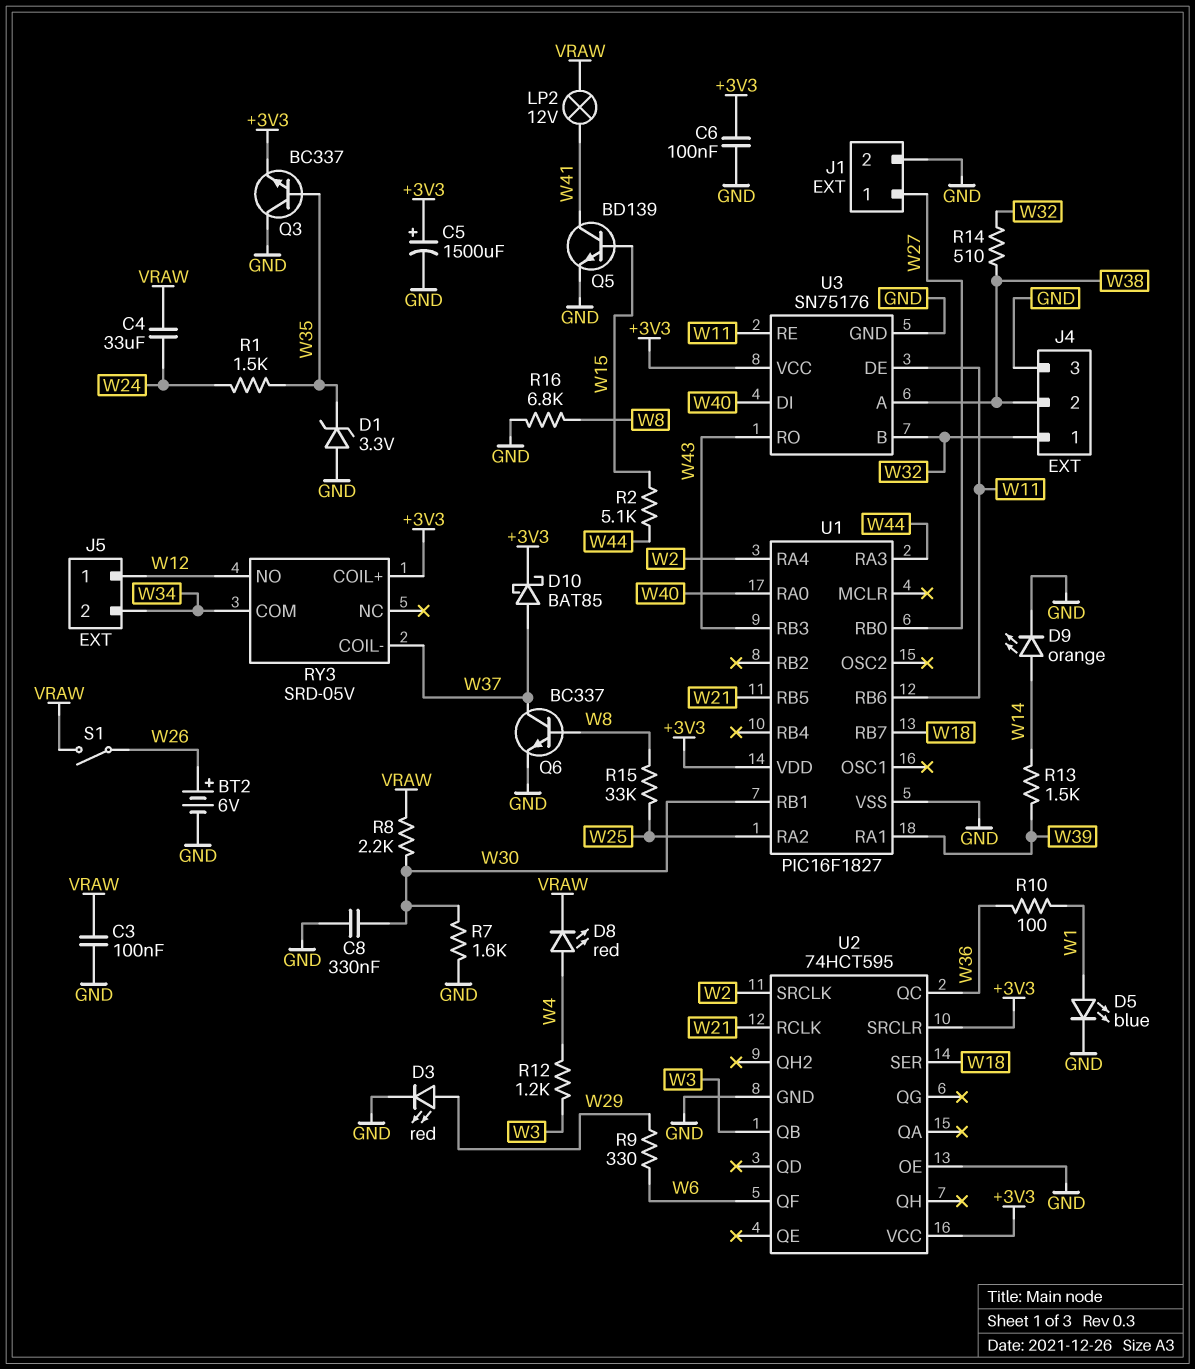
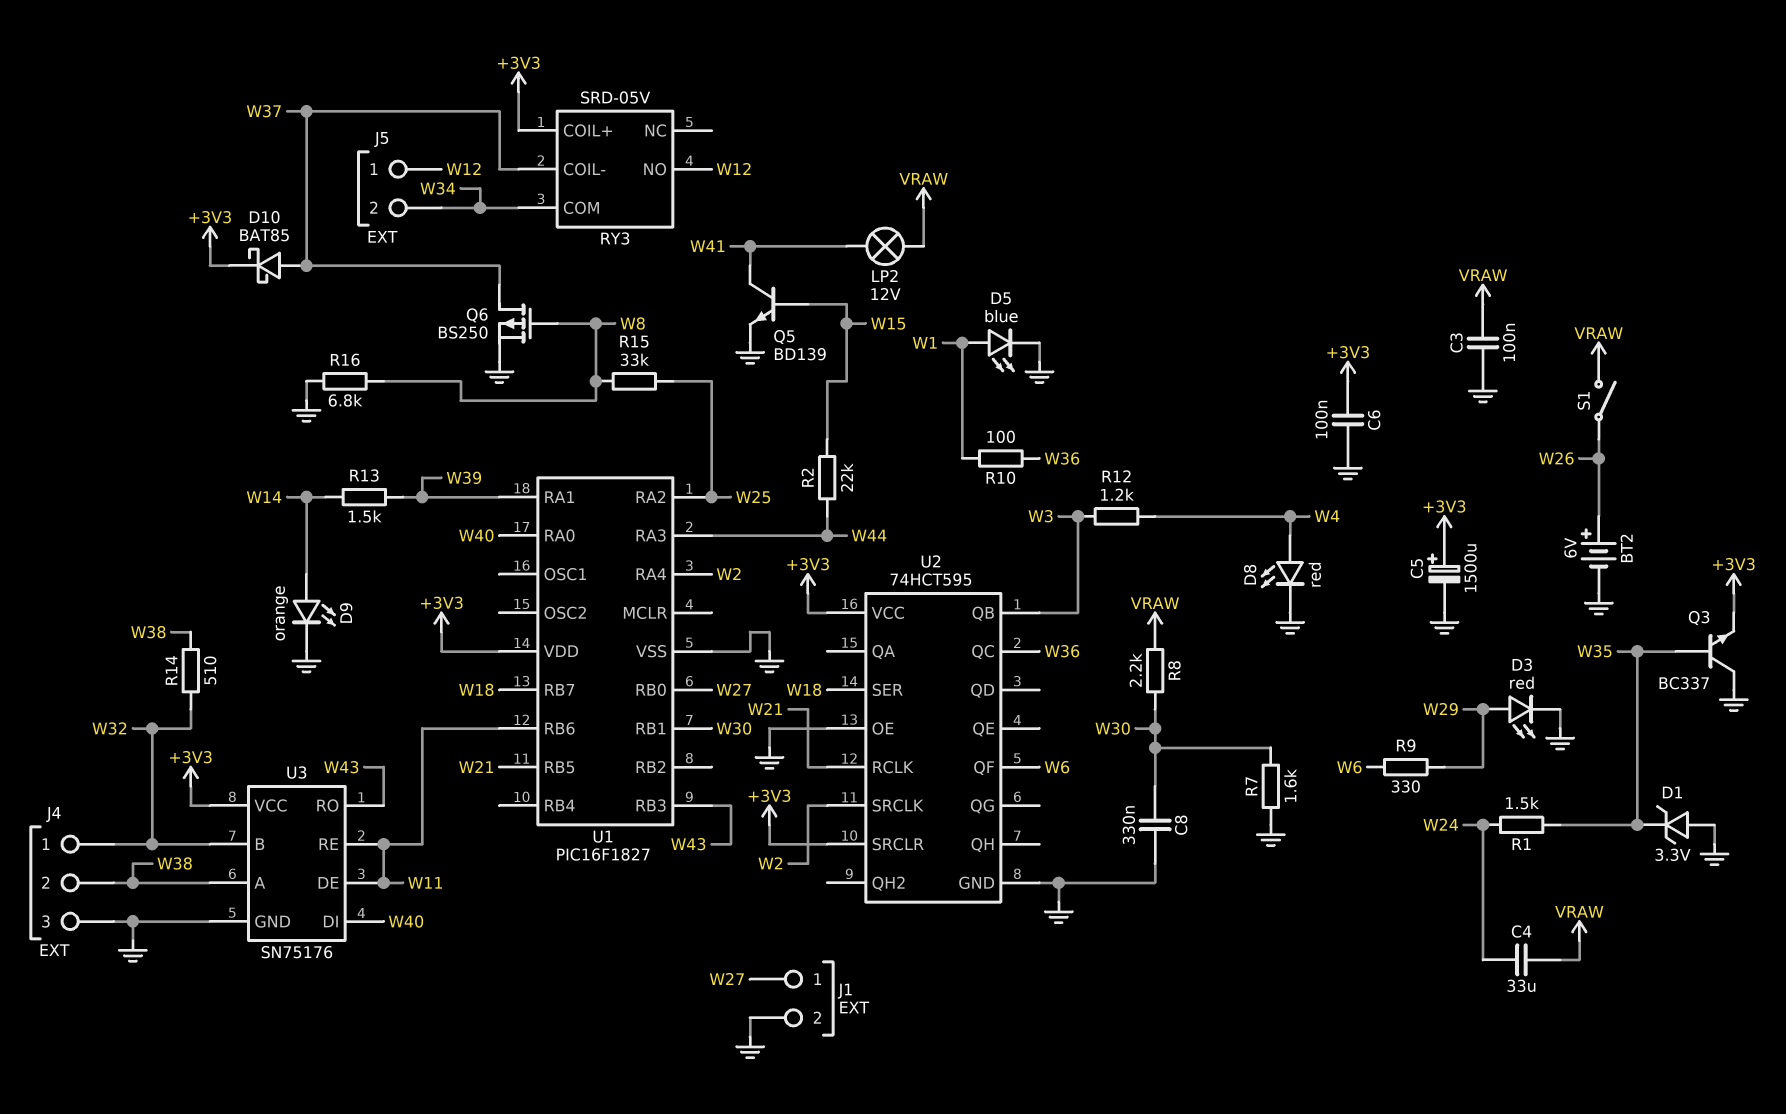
D8: LED red (A W4, K VRAW) -> LED red (A W4, K GND)
Q6: NPN BC337 (B W8, C W37, E GND) -> PMOS BS250 (G W8, D W37, S GND)
R2: 5.1k (W15, W44) -> 22k (W15, W44)

